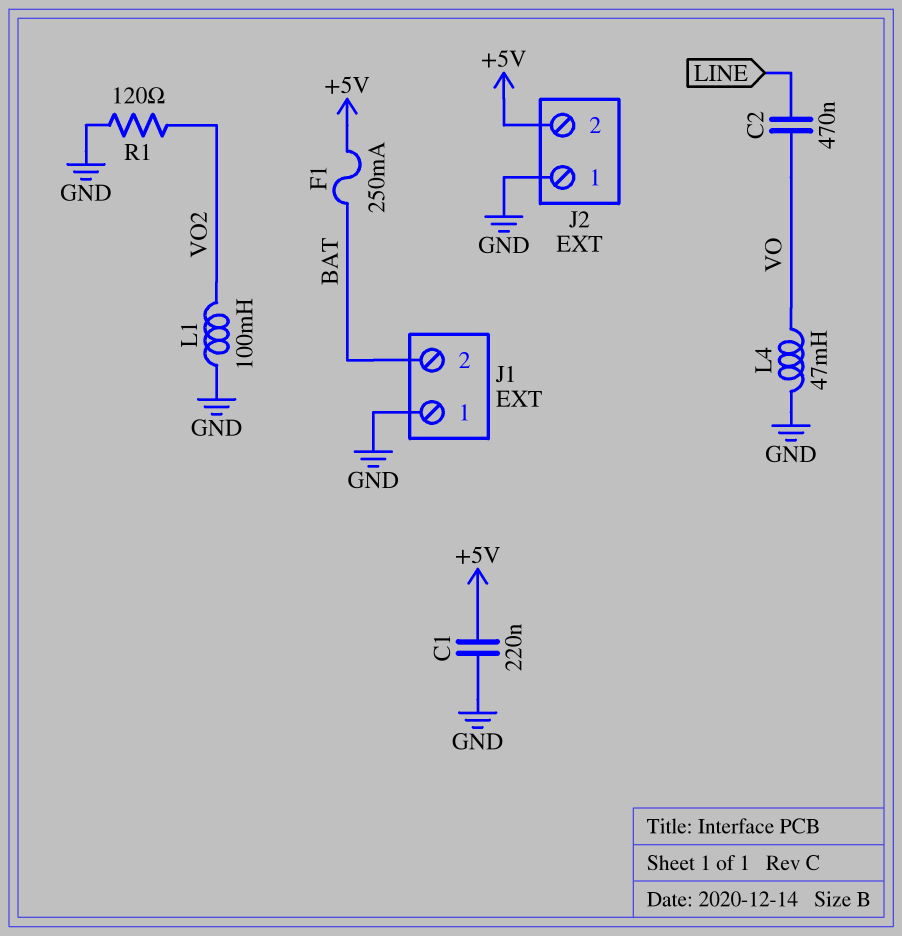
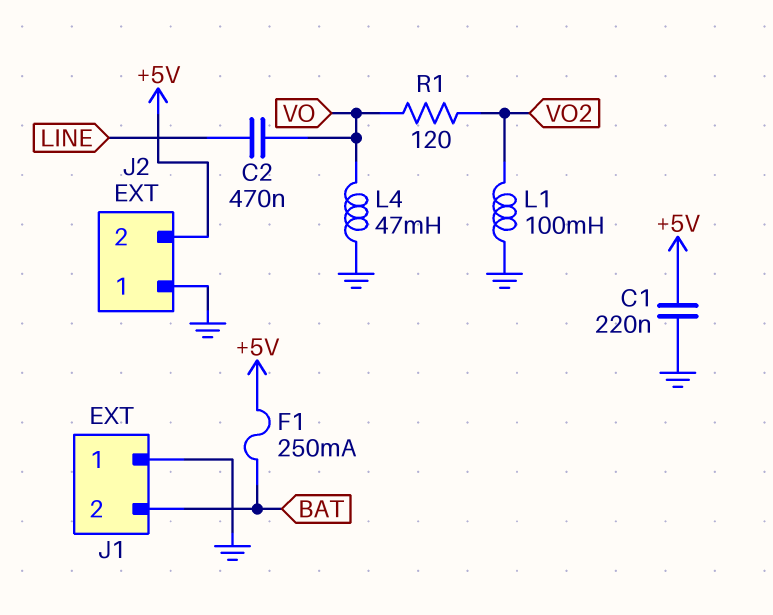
R1: 120 (GND, VO2) -> 120 (VO, VO2)

